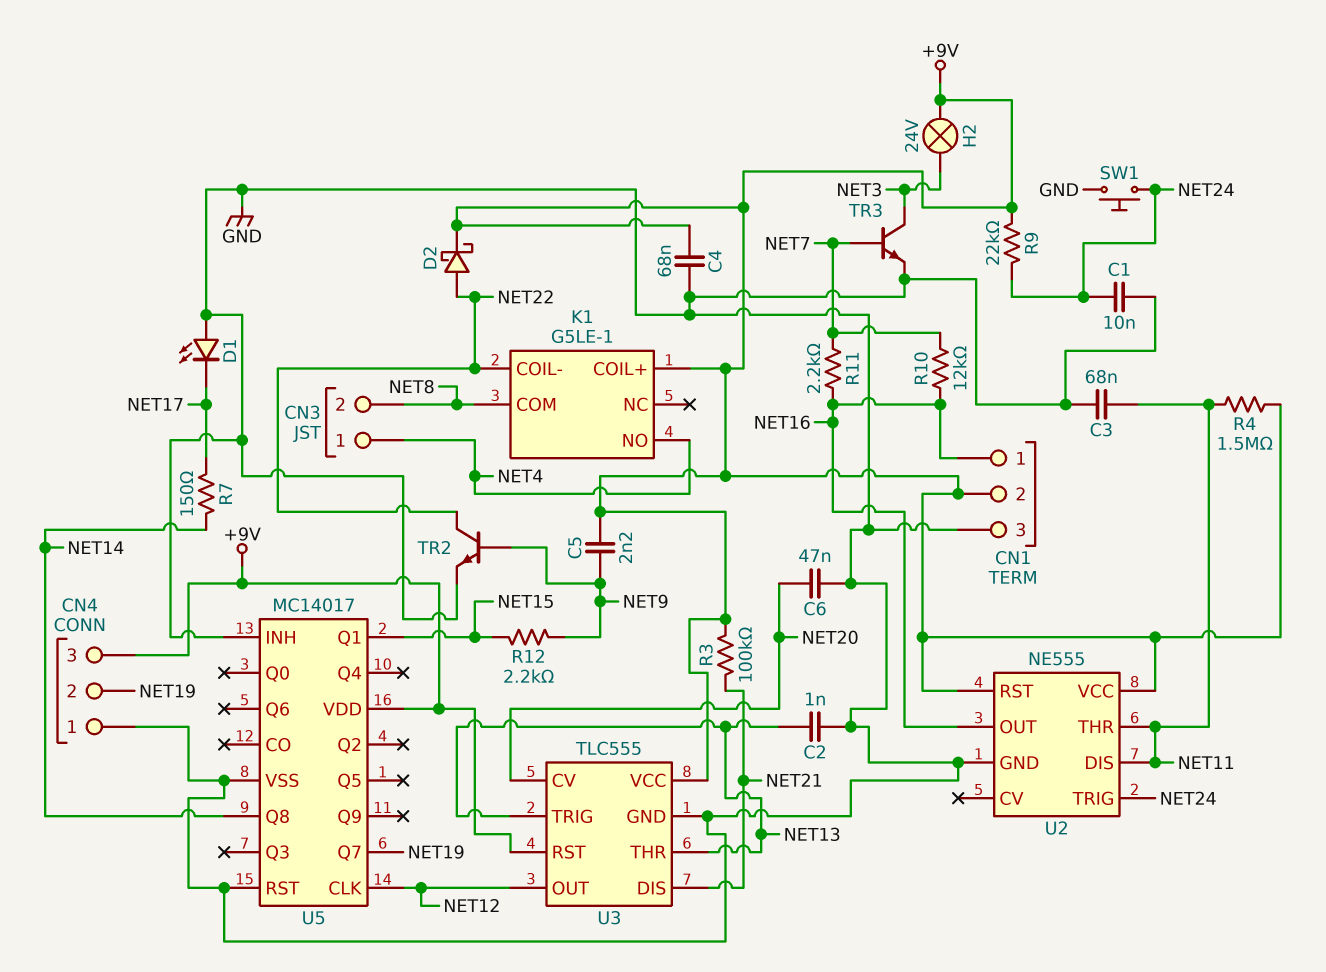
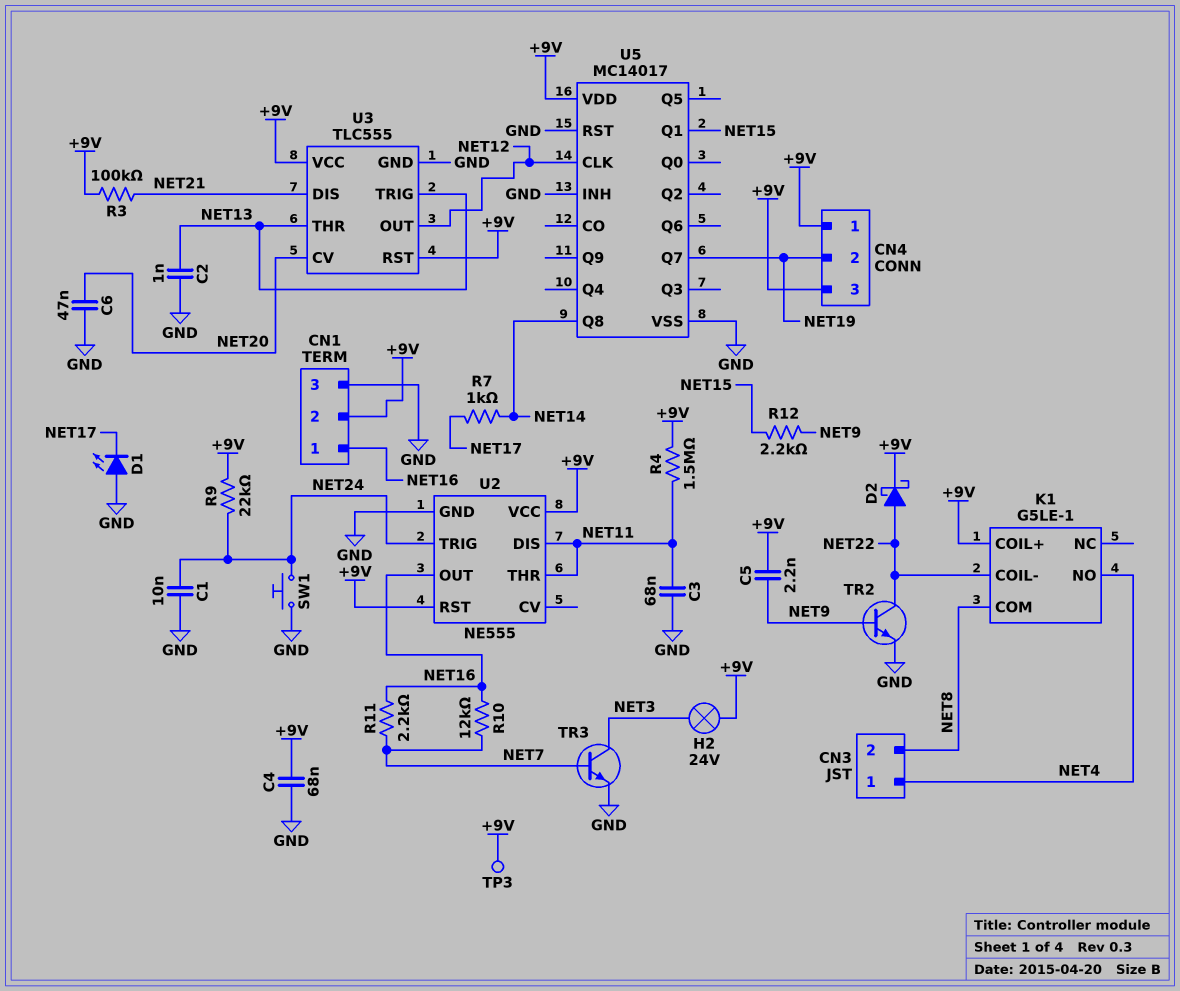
CN4 pin 1: GND -> +9V
R7: 150 (NET14, NET17) -> 1k (NET14, NET17)
TP3: none -> test point (+9V)

